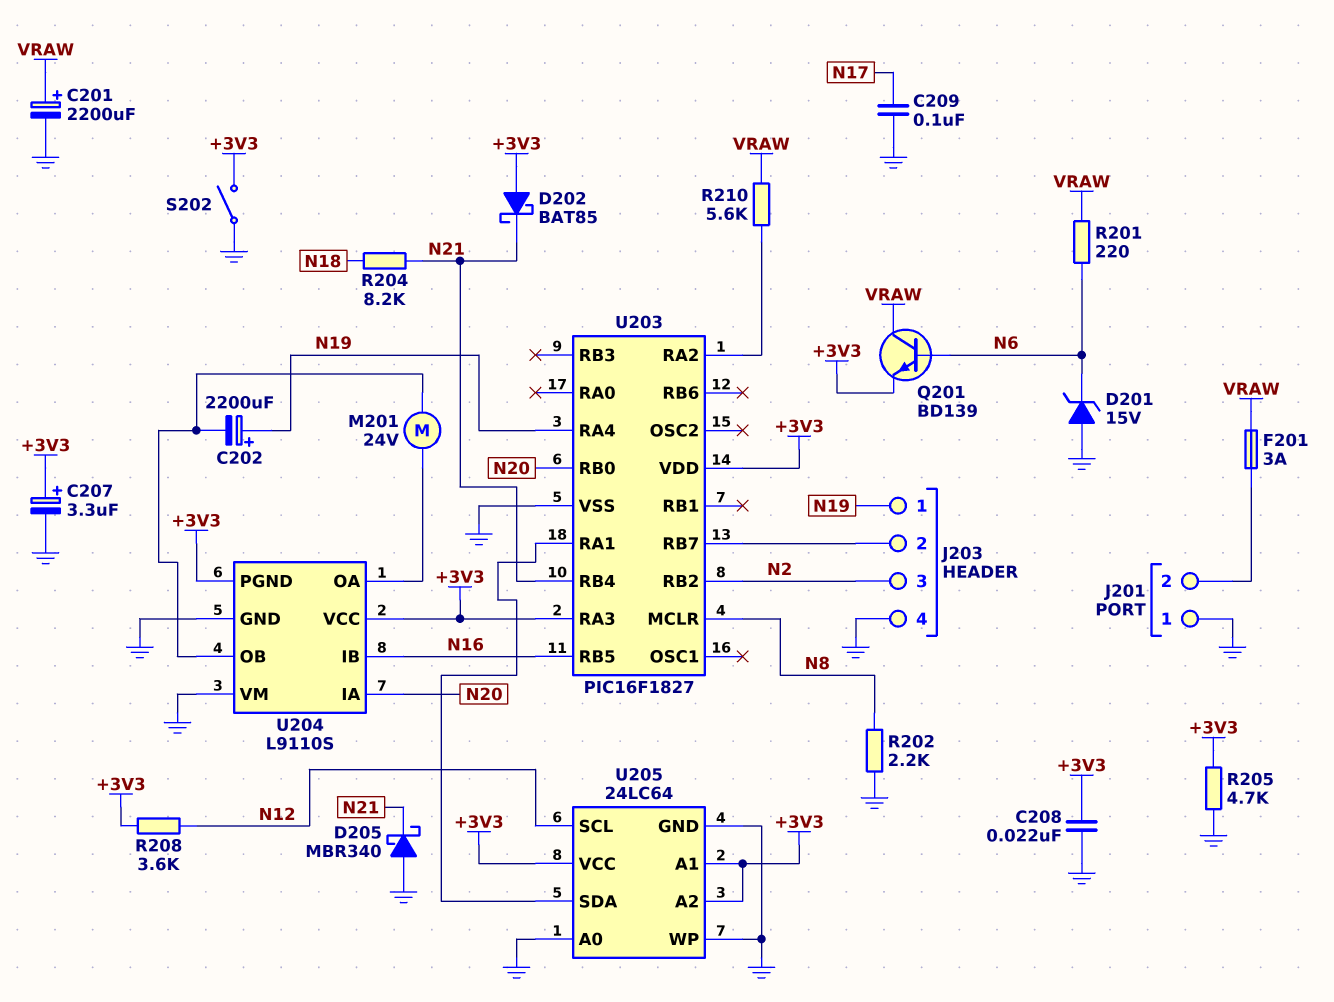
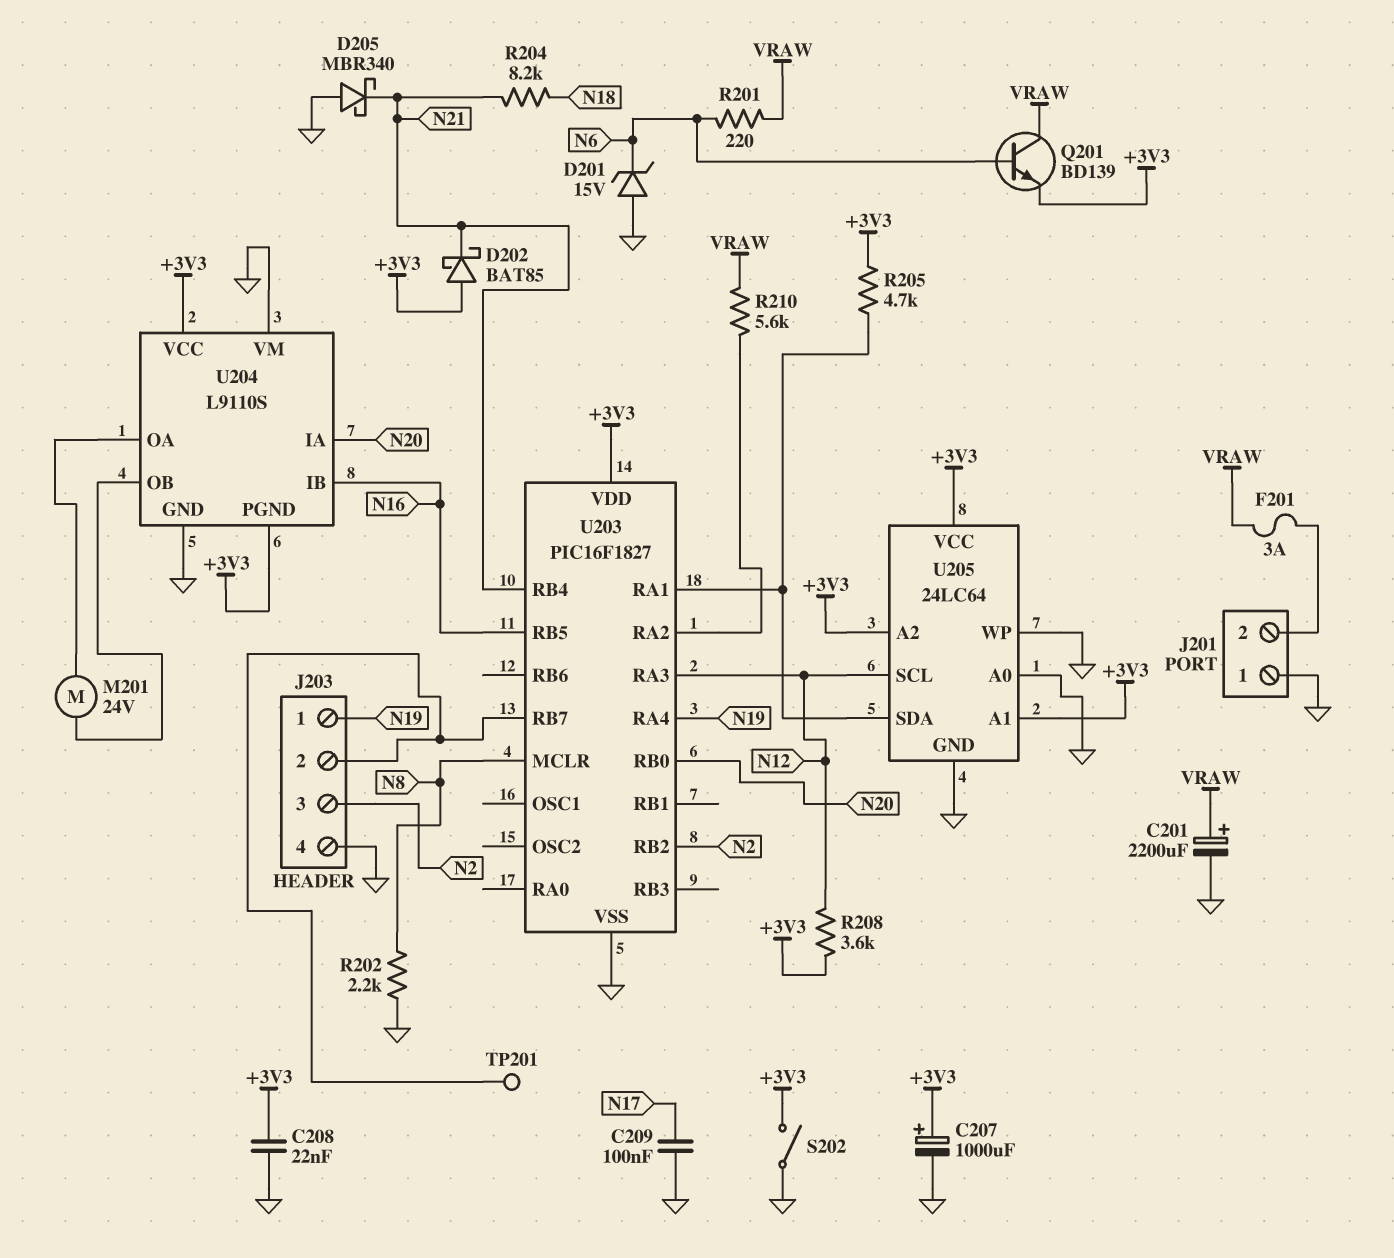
C202: 2200uF (plus N19, minus U204/OB) -> none
C207: 3.3uF (plus +3V3, minus GND) -> 1000uF (plus +3V3, minus GND)
R205: 4.7k (+3V3, GND) -> 4.7k (+3V3, U203/RA1)
TP201: none -> test point (J203/2)
U203 pin RA3: +3V3 -> N12

